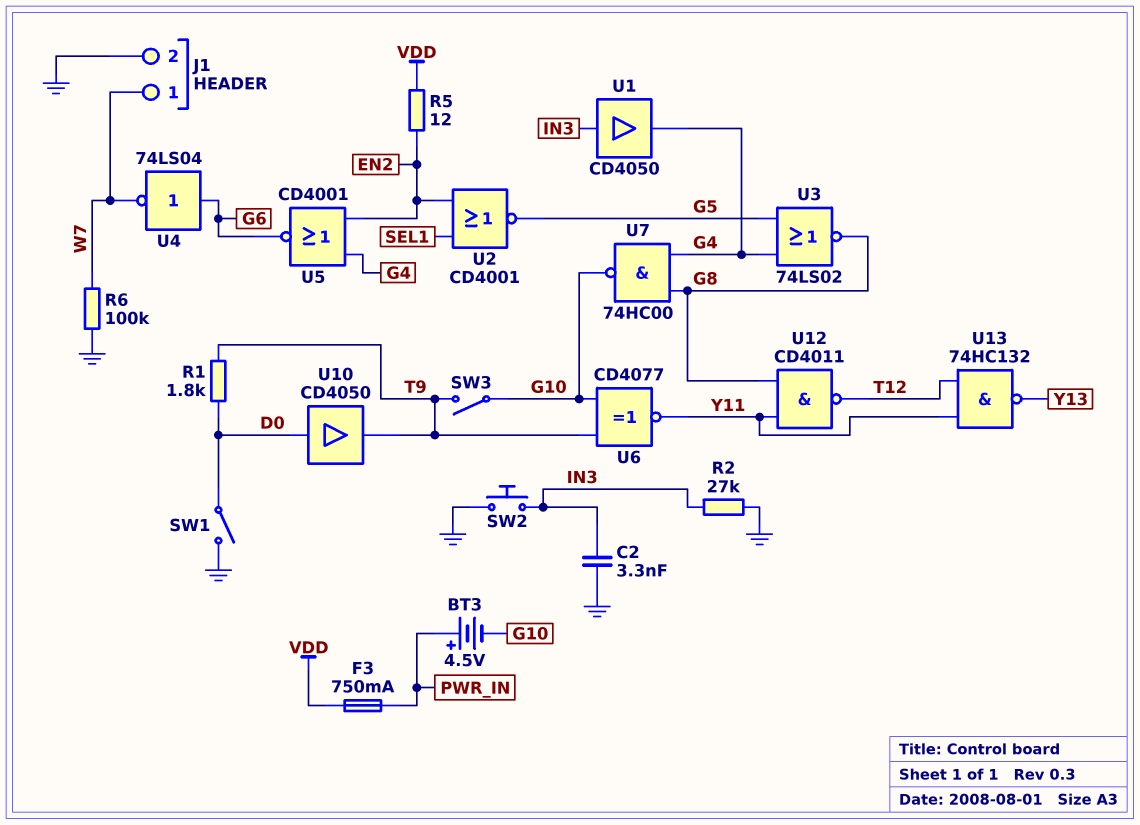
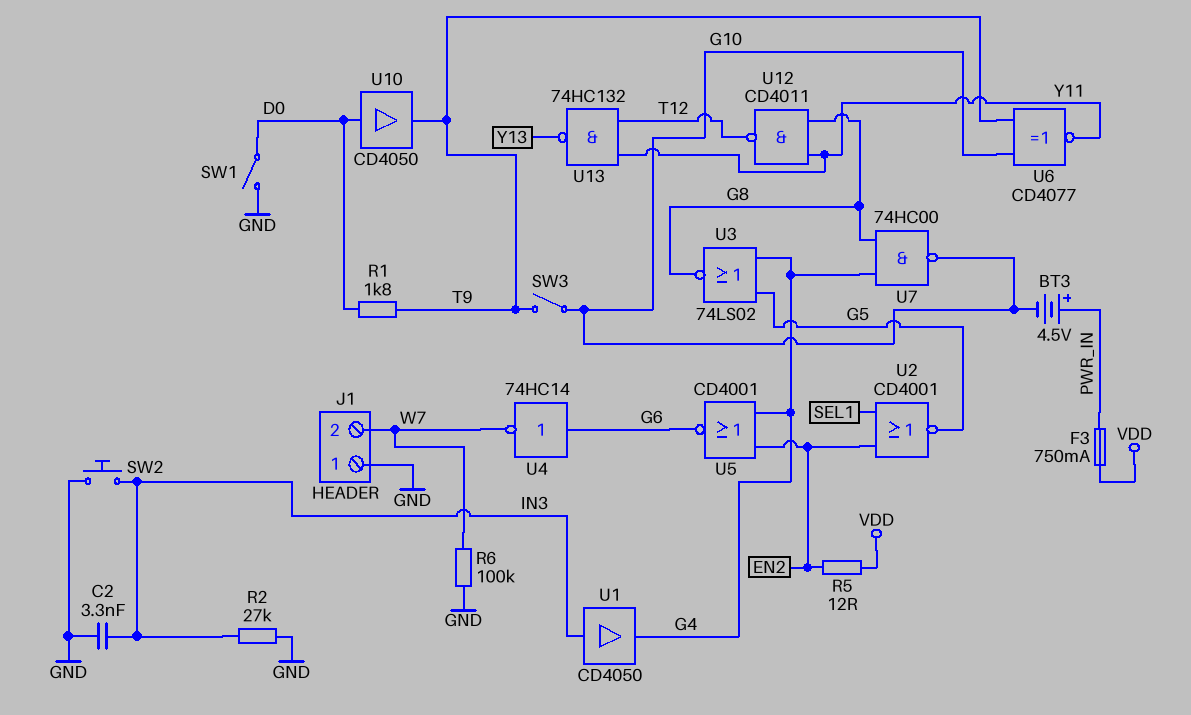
J1 pin 1: W7 -> GND
J1 pin 2: GND -> W7
U4: NOT 74LS04 (in G6, out W7) -> NOT 74HC14 (in G6, out W7)

